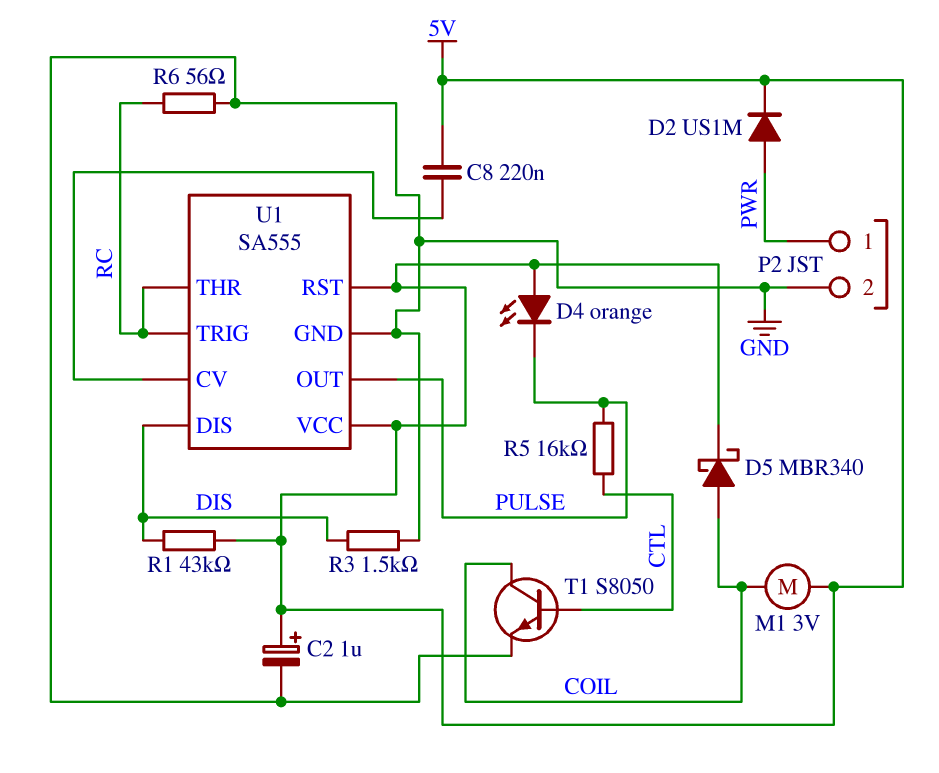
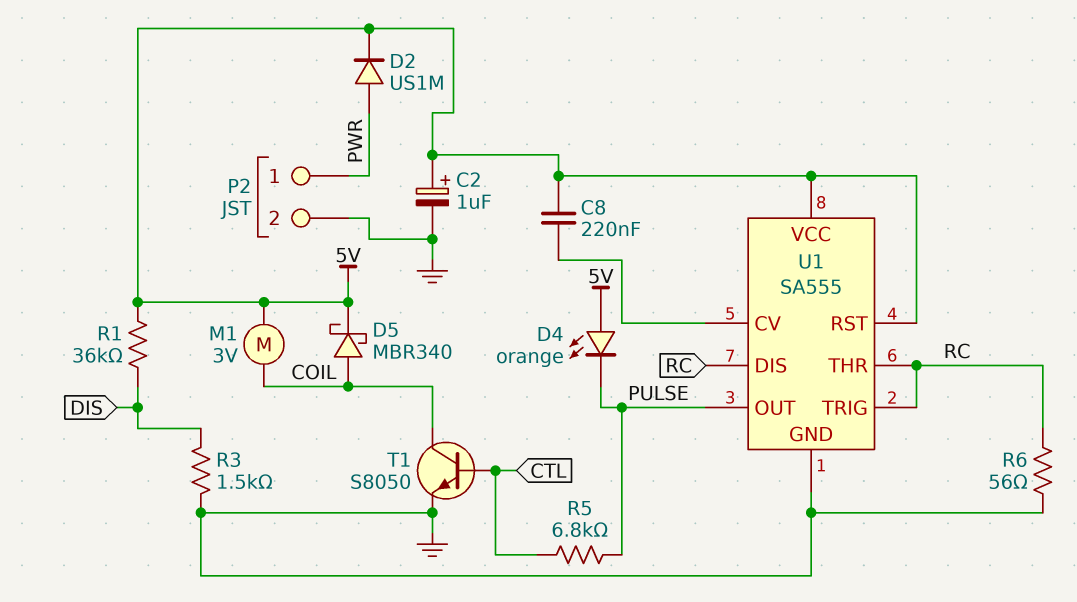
R1: 43k (5V, DIS) -> 36k (5V, DIS)
R5: 16k (CTL, PULSE) -> 6.8k (CTL, PULSE)
U1 pin DIS: DIS -> RC

